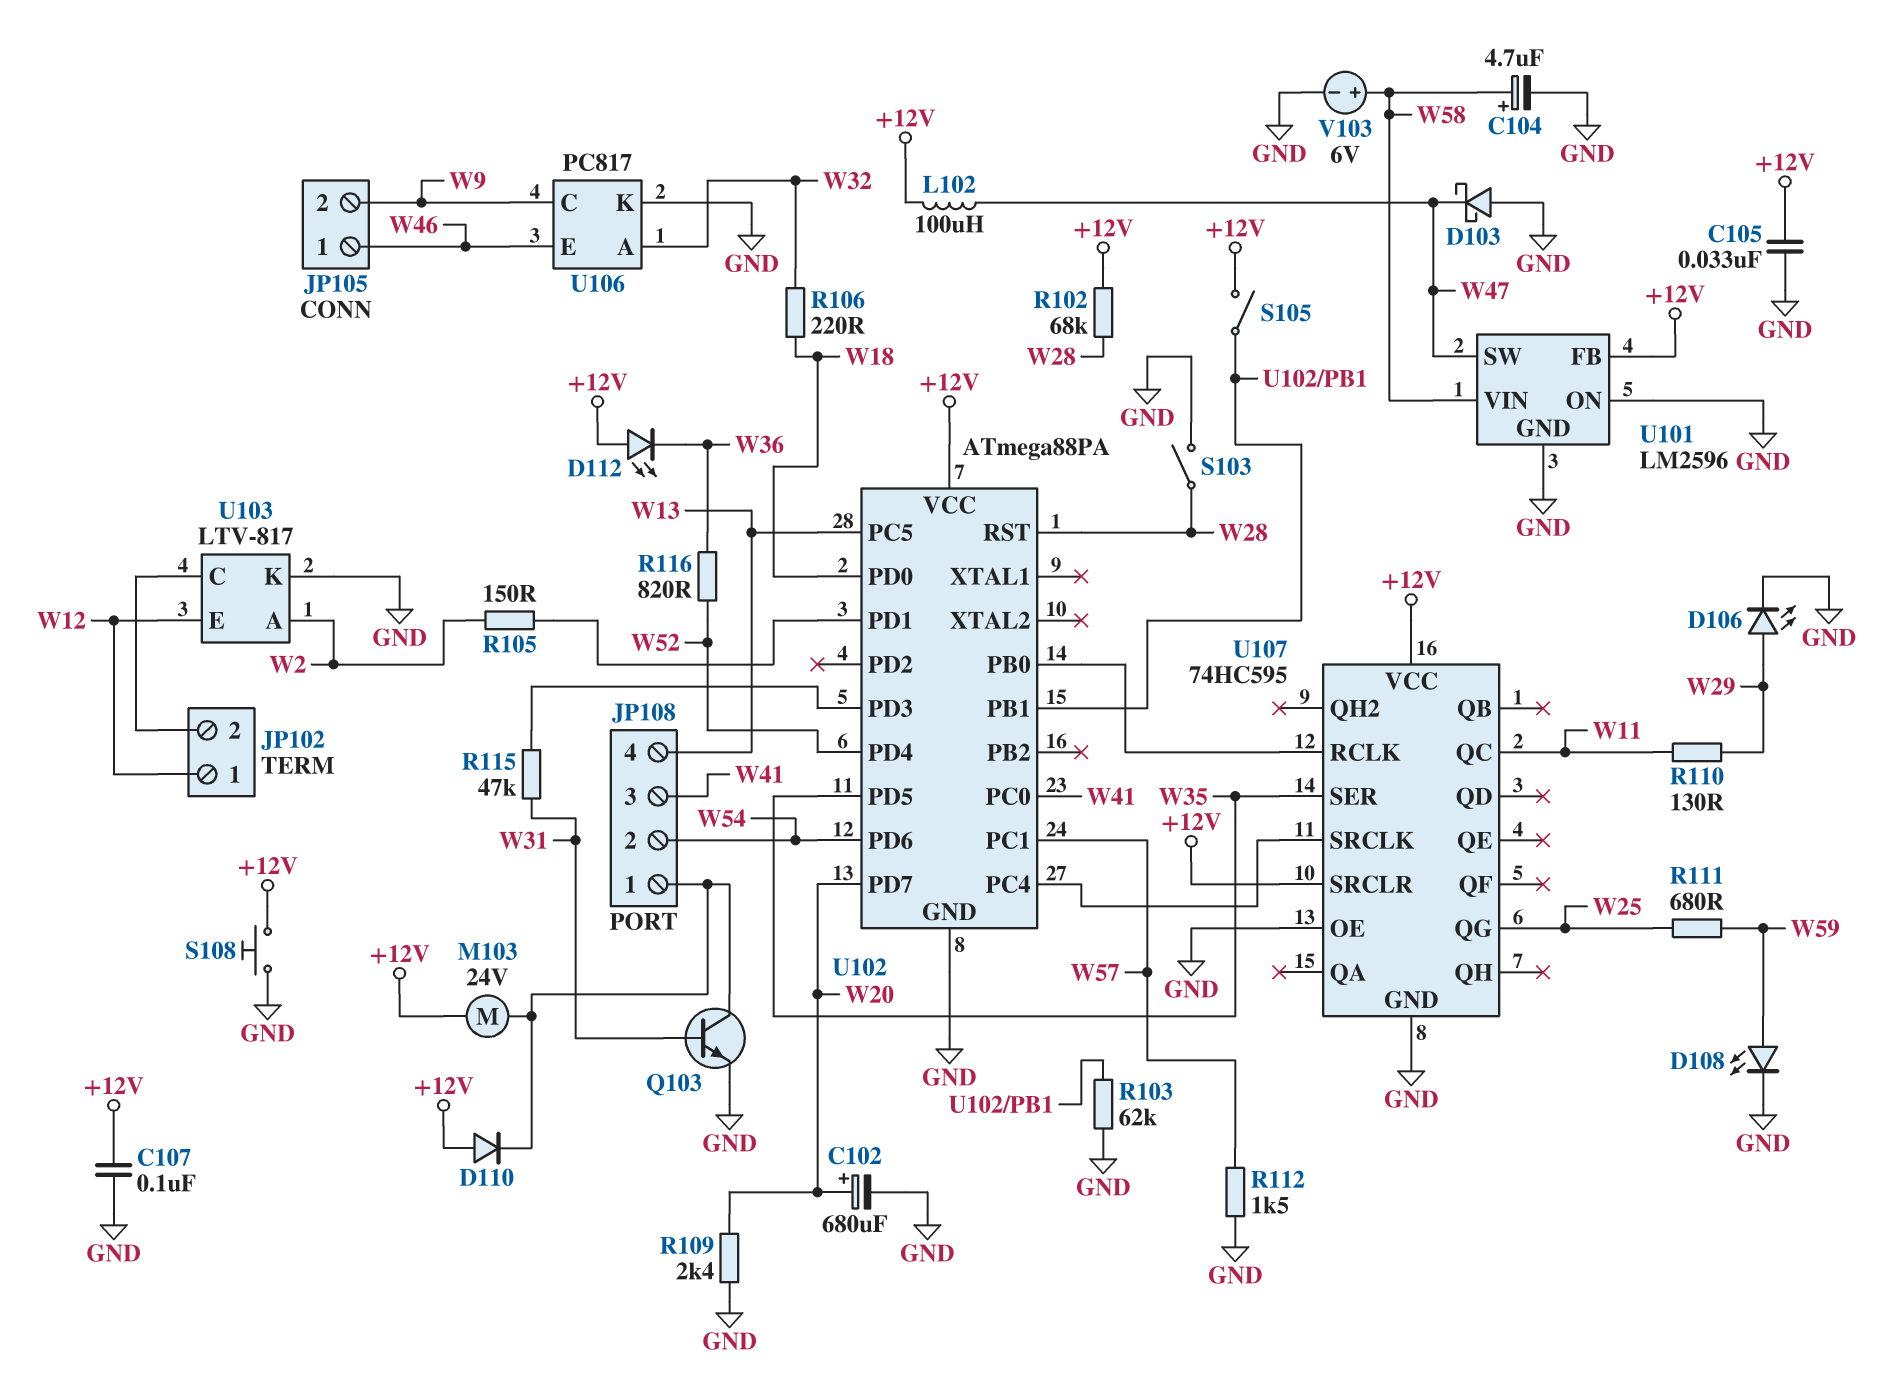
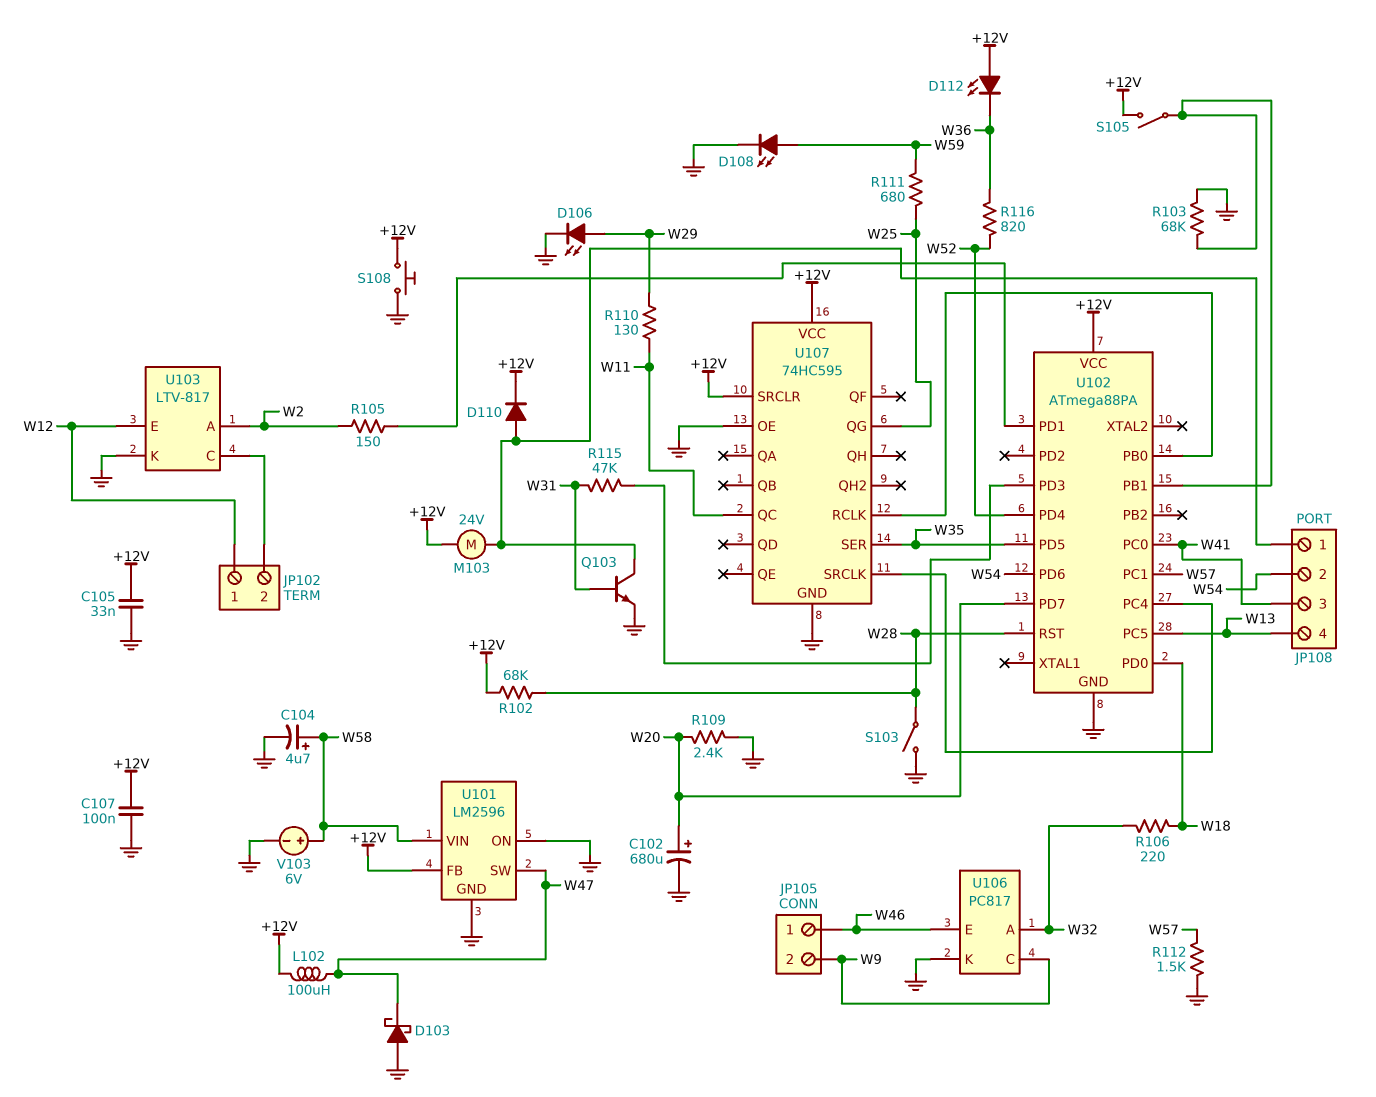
D110: diode (A +12V, K JP108/1) -> diode (A JP108/1, K +12V)
R103: 62k (GND, U102/PB1) -> 68k (GND, U102/PB1)

